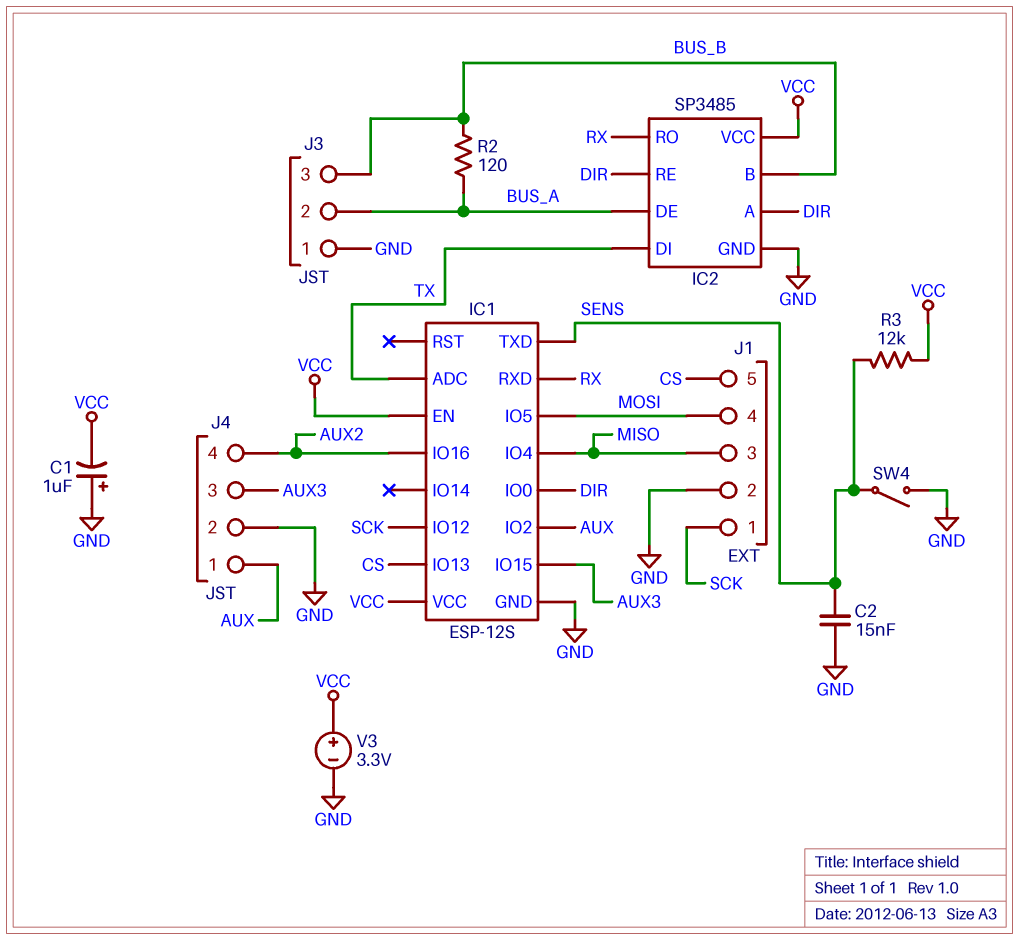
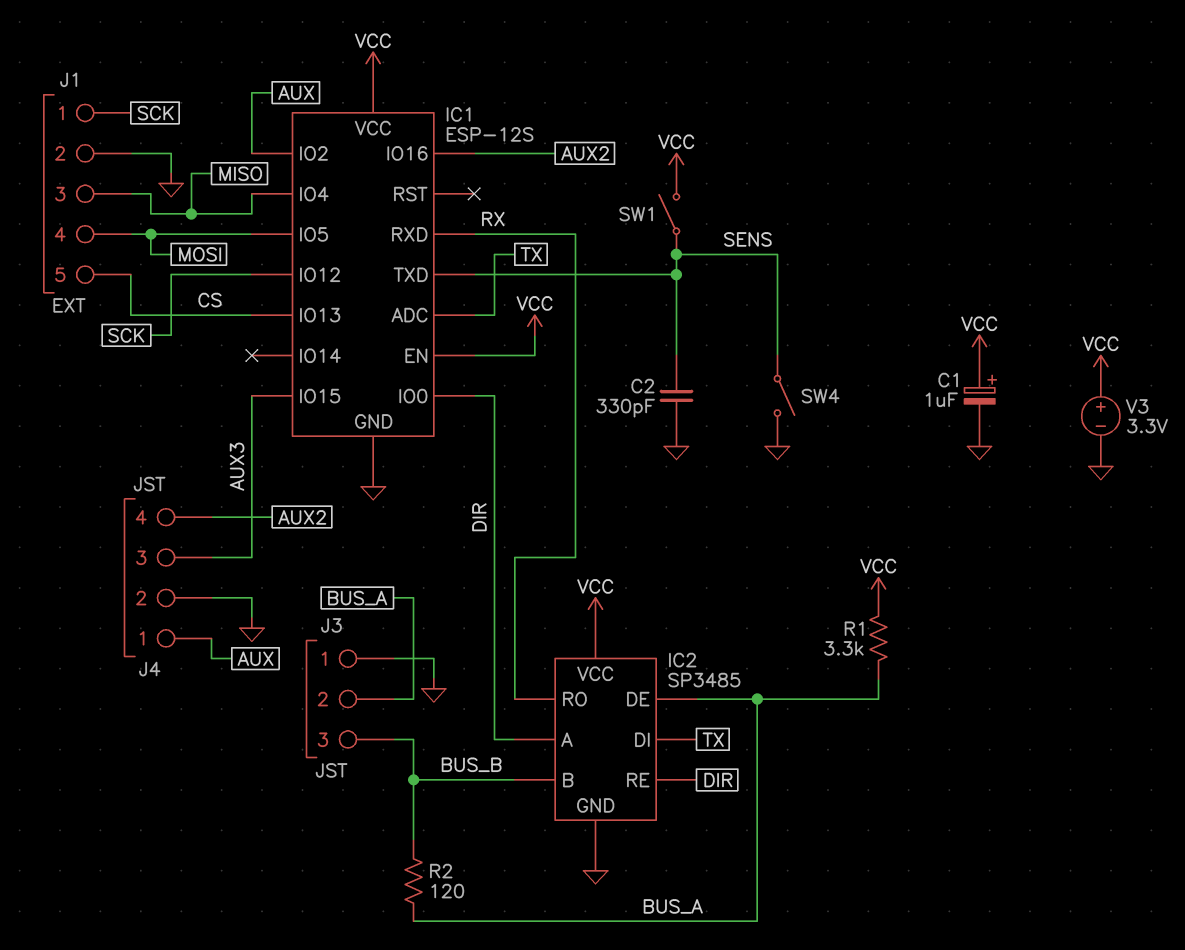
C1: 1uF (plus GND, minus VCC) -> 1uF (plus VCC, minus GND)
C2: 15nF (GND, SENS) -> 330pF (GND, SENS)
R1: none -> 3.3k (BUS_A, VCC)
R3: 12k (SENS, VCC) -> none
SW1: none -> switch (SENS, VCC)

